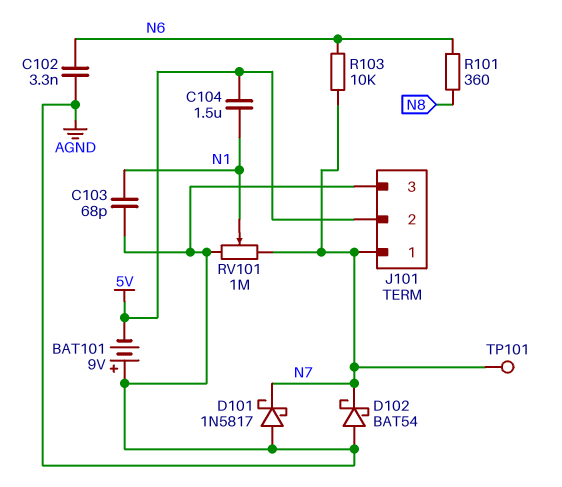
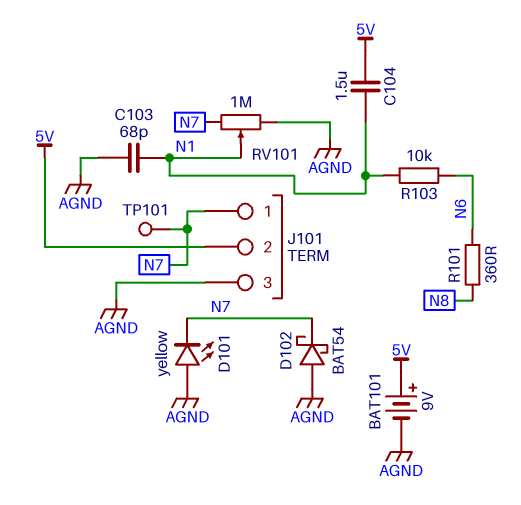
BAT101: 9V (plus AGND, minus 5V) -> 9V (plus 5V, minus AGND)
C102: 3.3nF (AGND, N6) -> none
D101: schottky 1N5817 (A AGND, K N7) -> LED yellow (A AGND, K N7)
R103: 10k (N6, N7) -> 10k (N1, N6)

